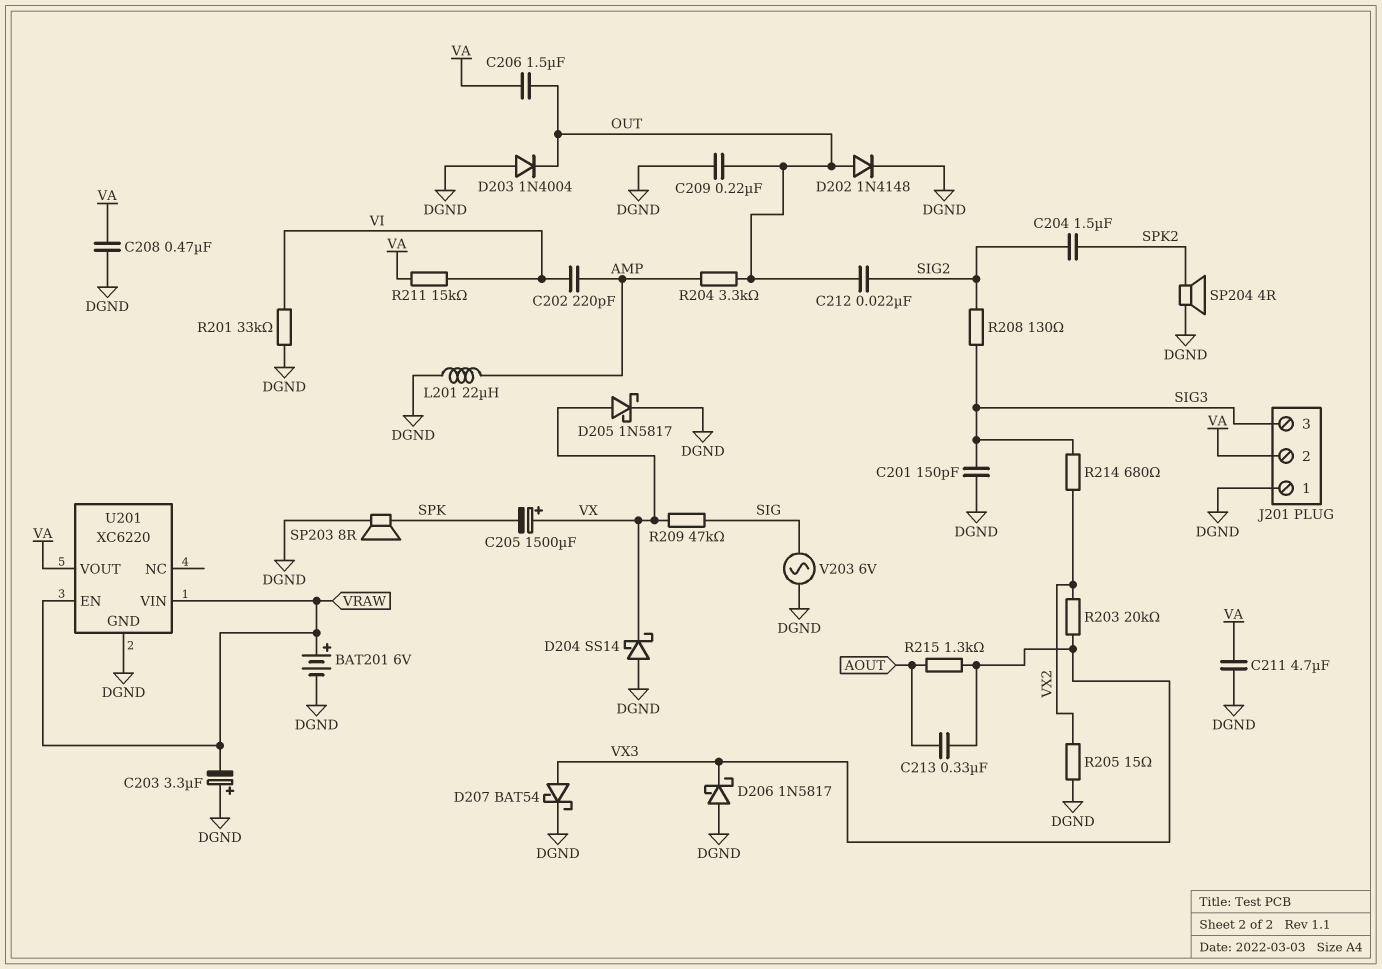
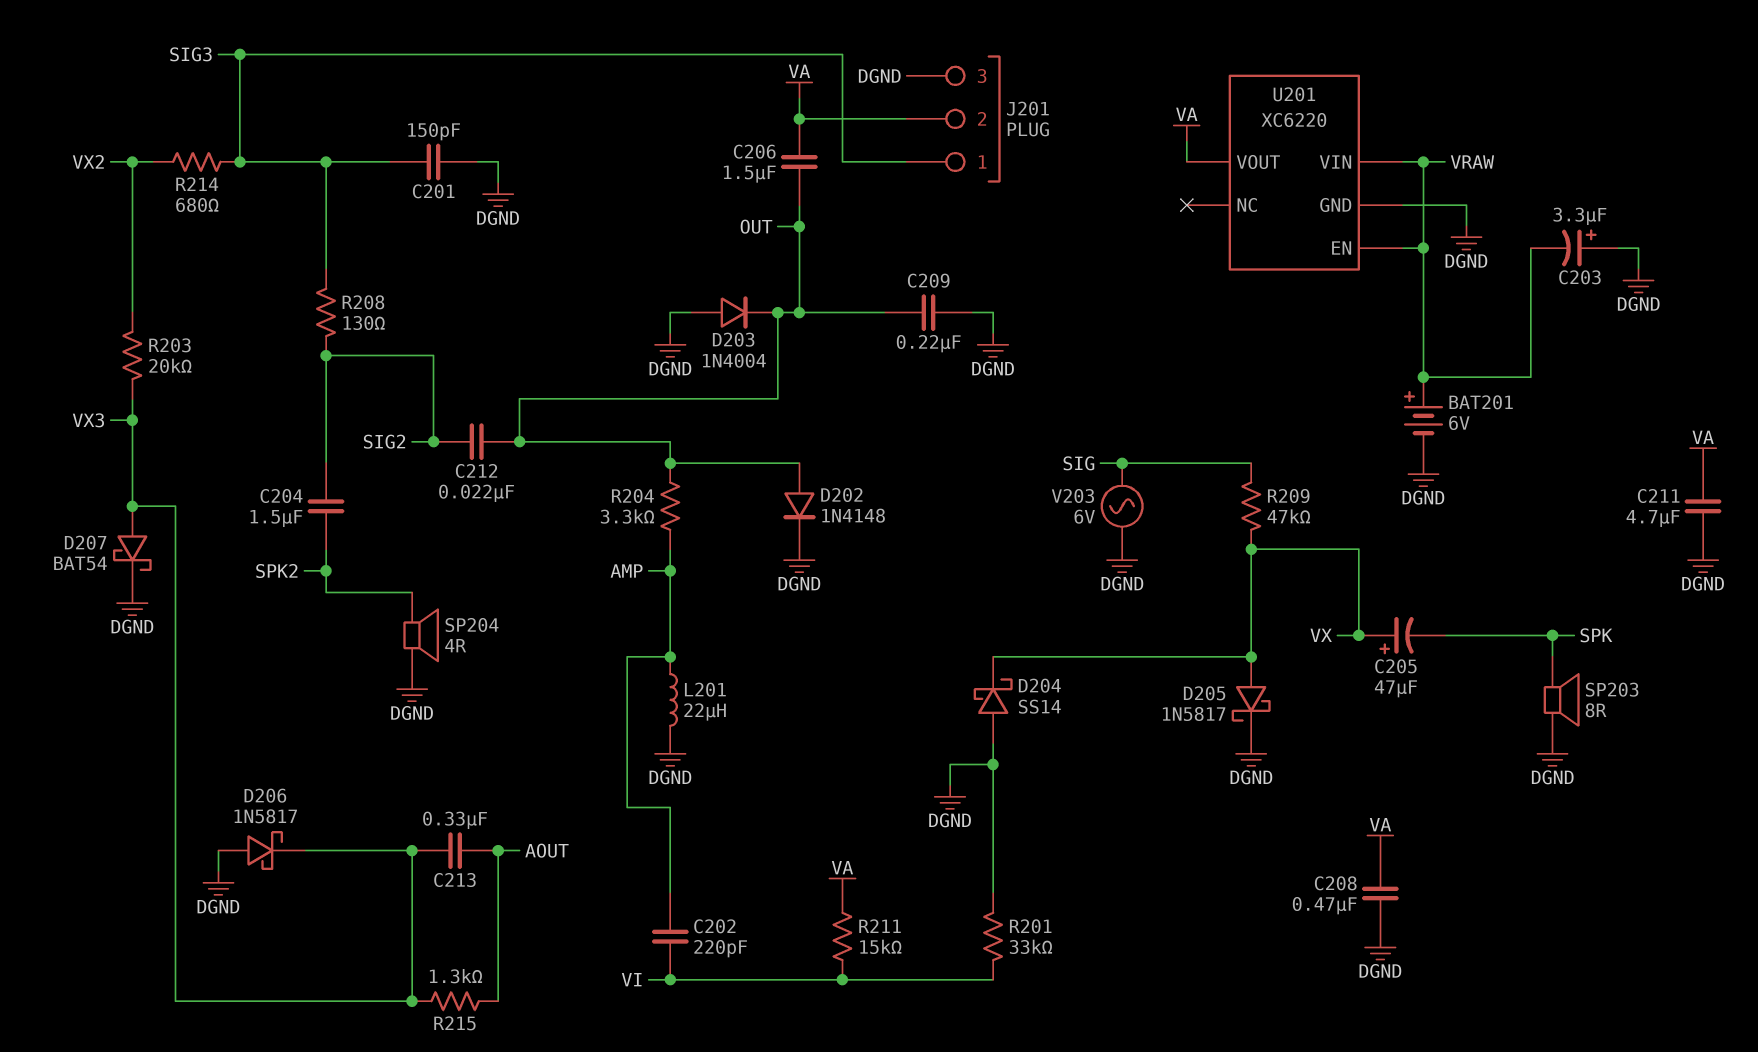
C205: 1500uF (plus VX, minus SPK) -> 47uF (plus VX, minus SPK)
J201 pin 1: DGND -> SIG3
J201 pin 3: SIG3 -> DGND
R205: 15 (DGND, VX2) -> none

